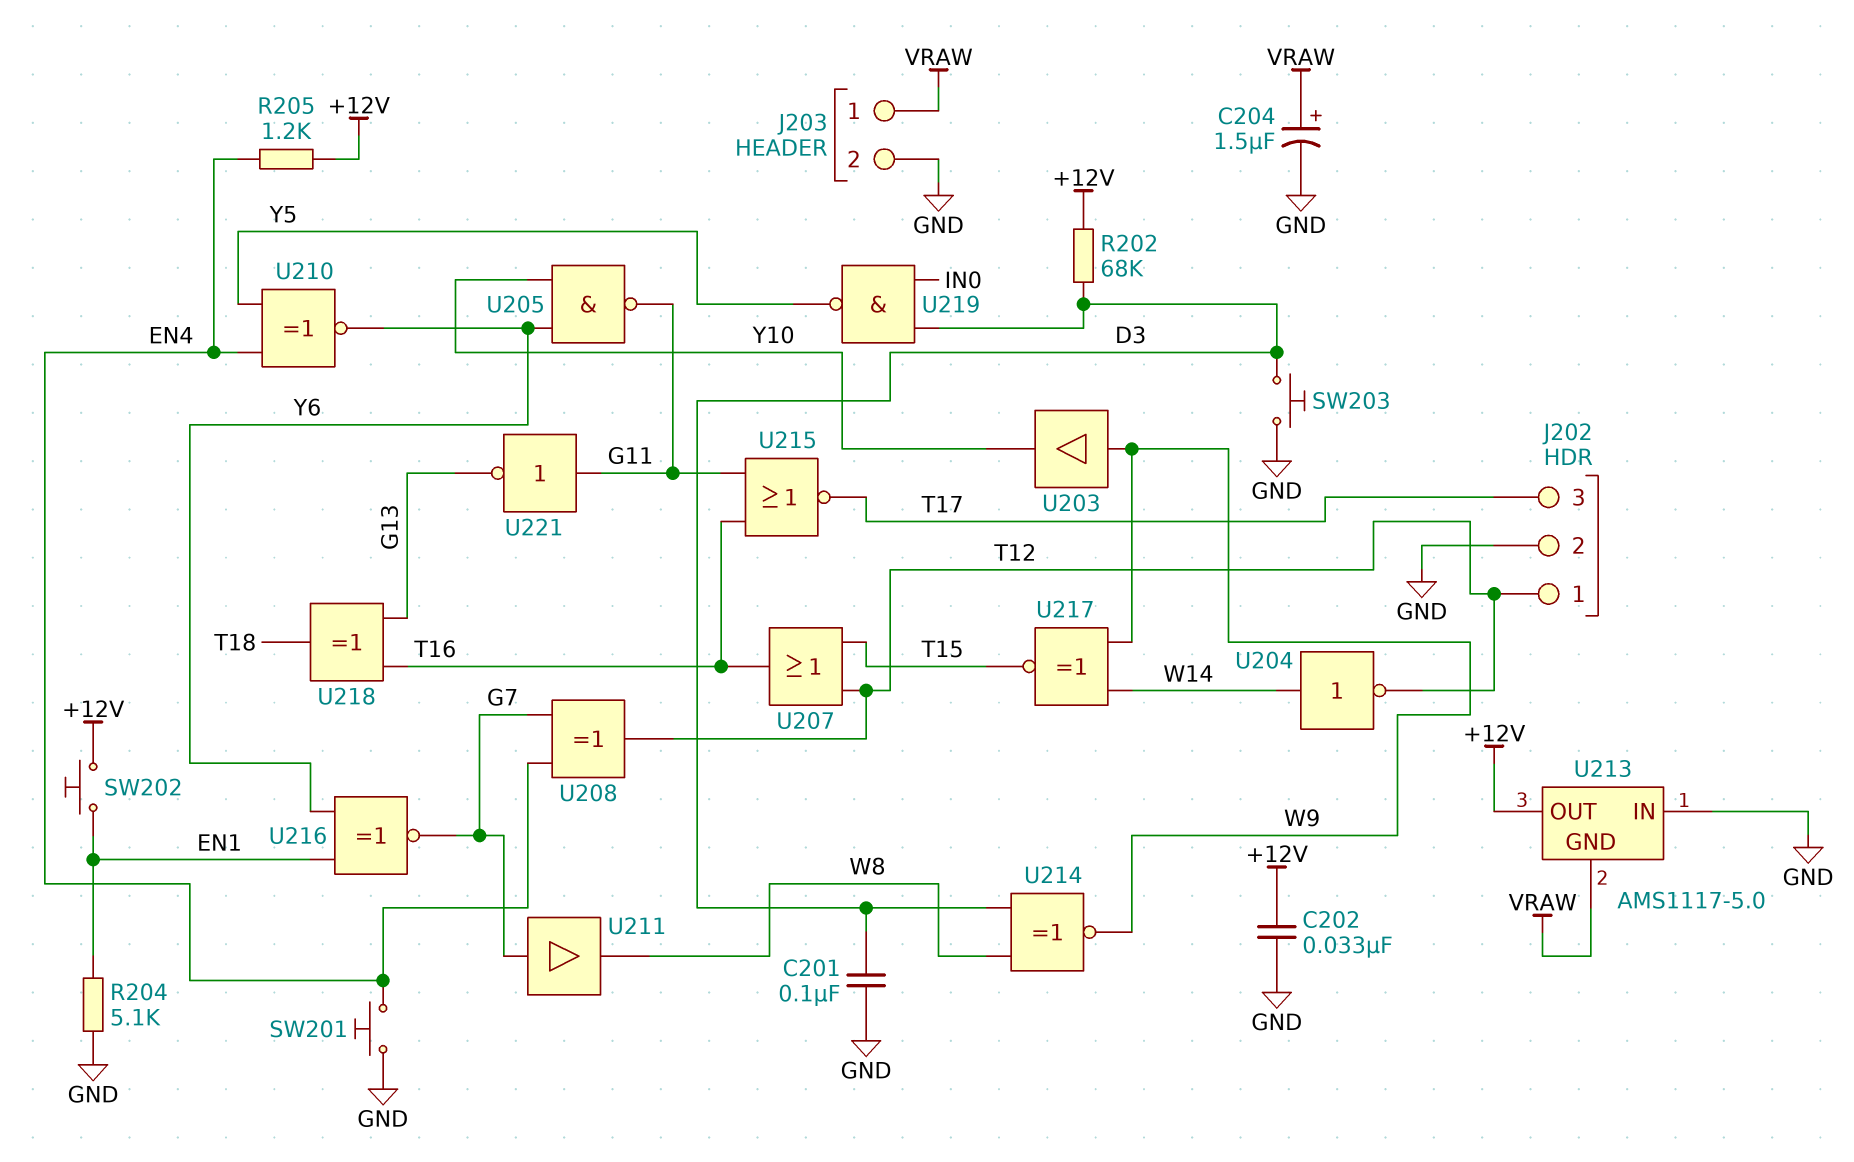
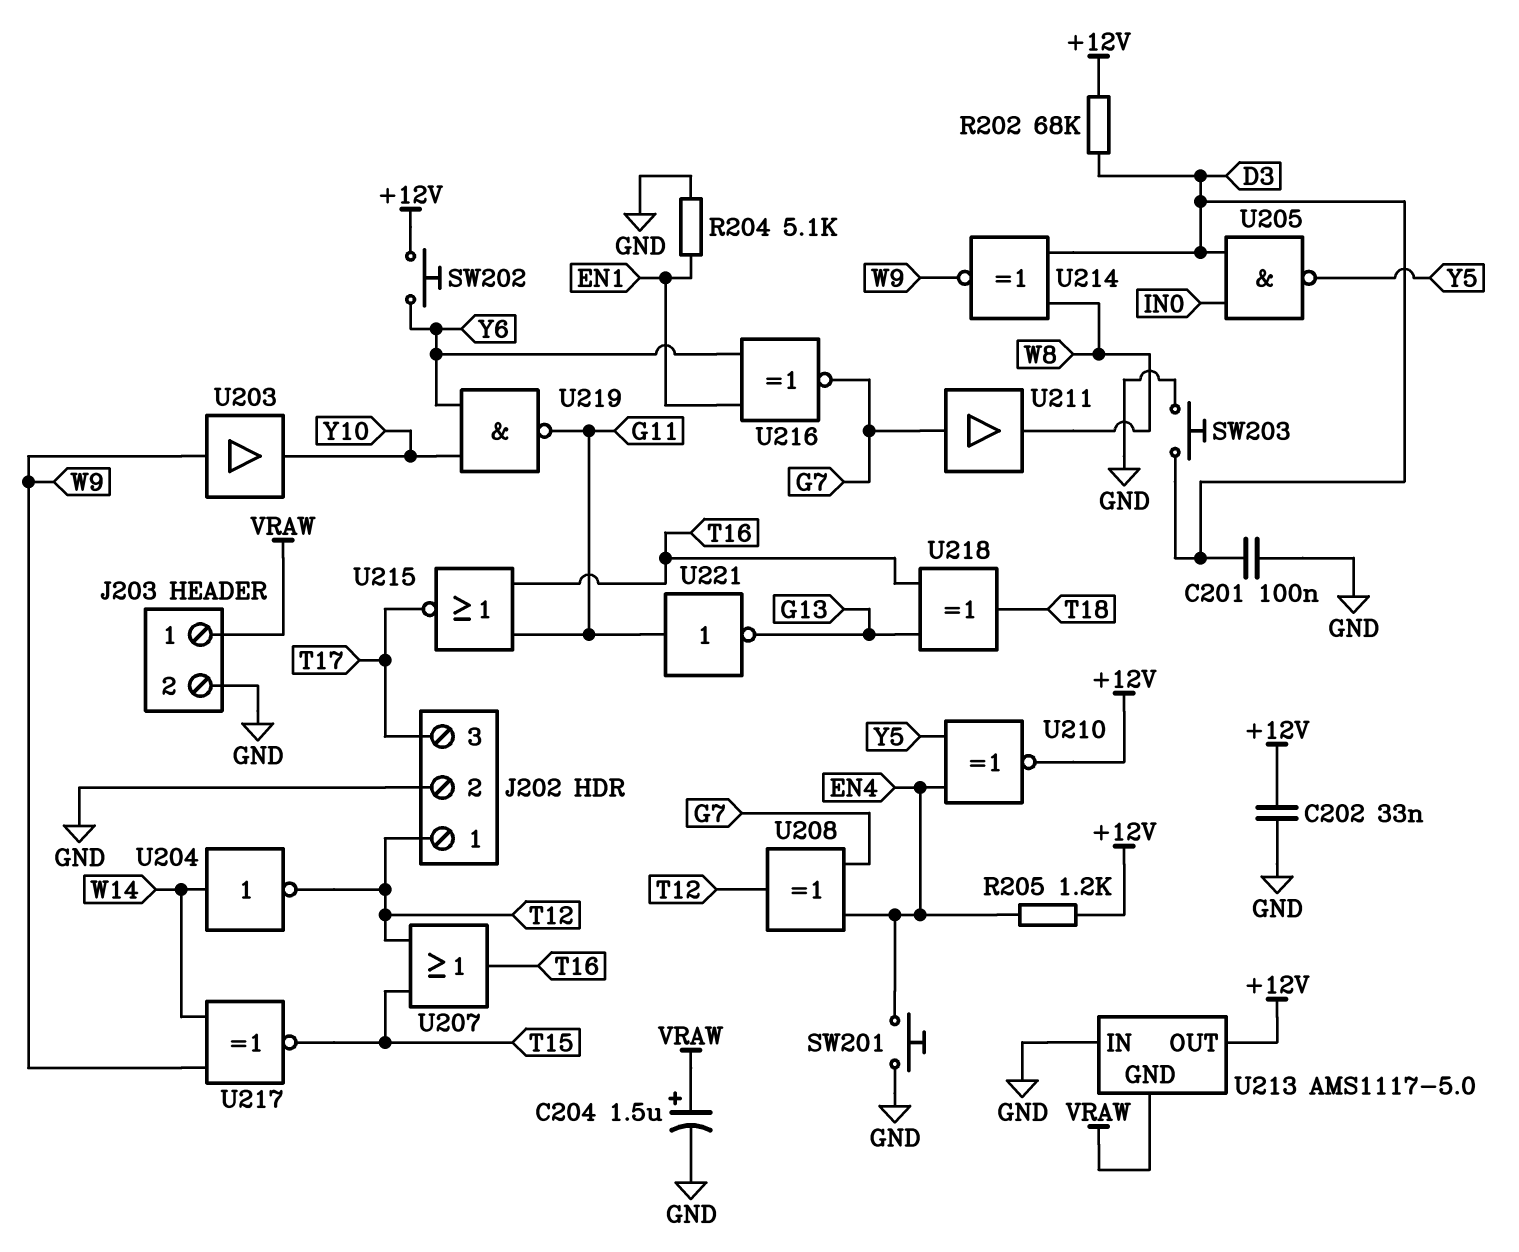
SW202: button (+12V, EN1) -> button (+12V, Y6)
U205: NAND (in Y6, in Y10, out G11) -> NAND (in D3, in IN0, out Y5)
U210: XNOR (in EN4, in Y5, out Y6) -> XNOR (in EN4, in Y5, out +12V)
U219: NAND (in D3, in IN0, out Y5) -> NAND (in Y6, in Y10, out G11)

